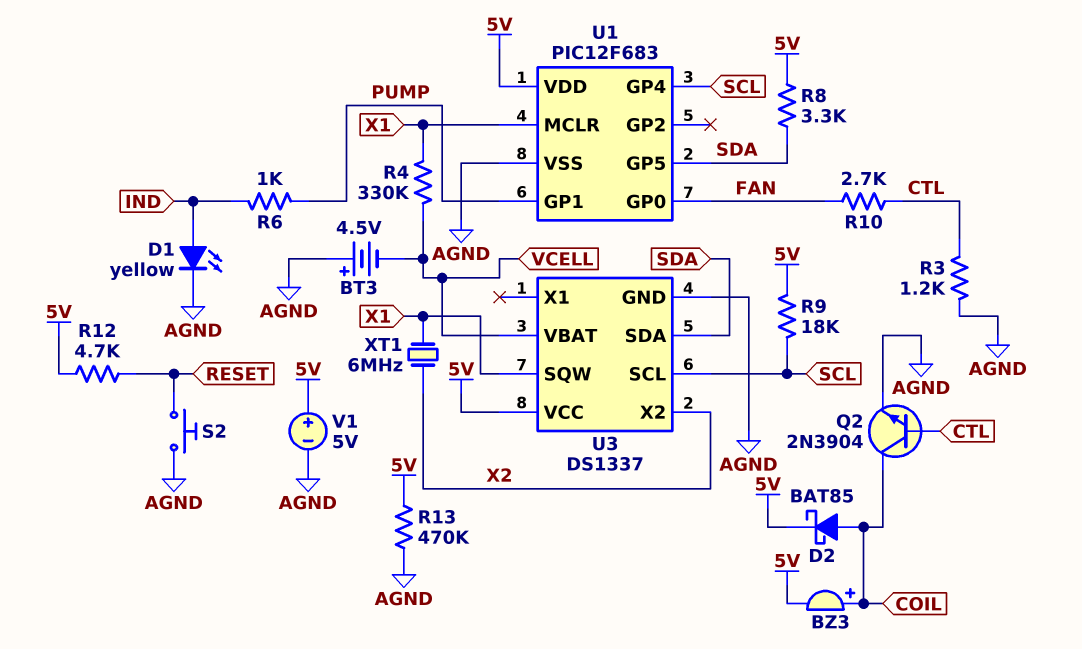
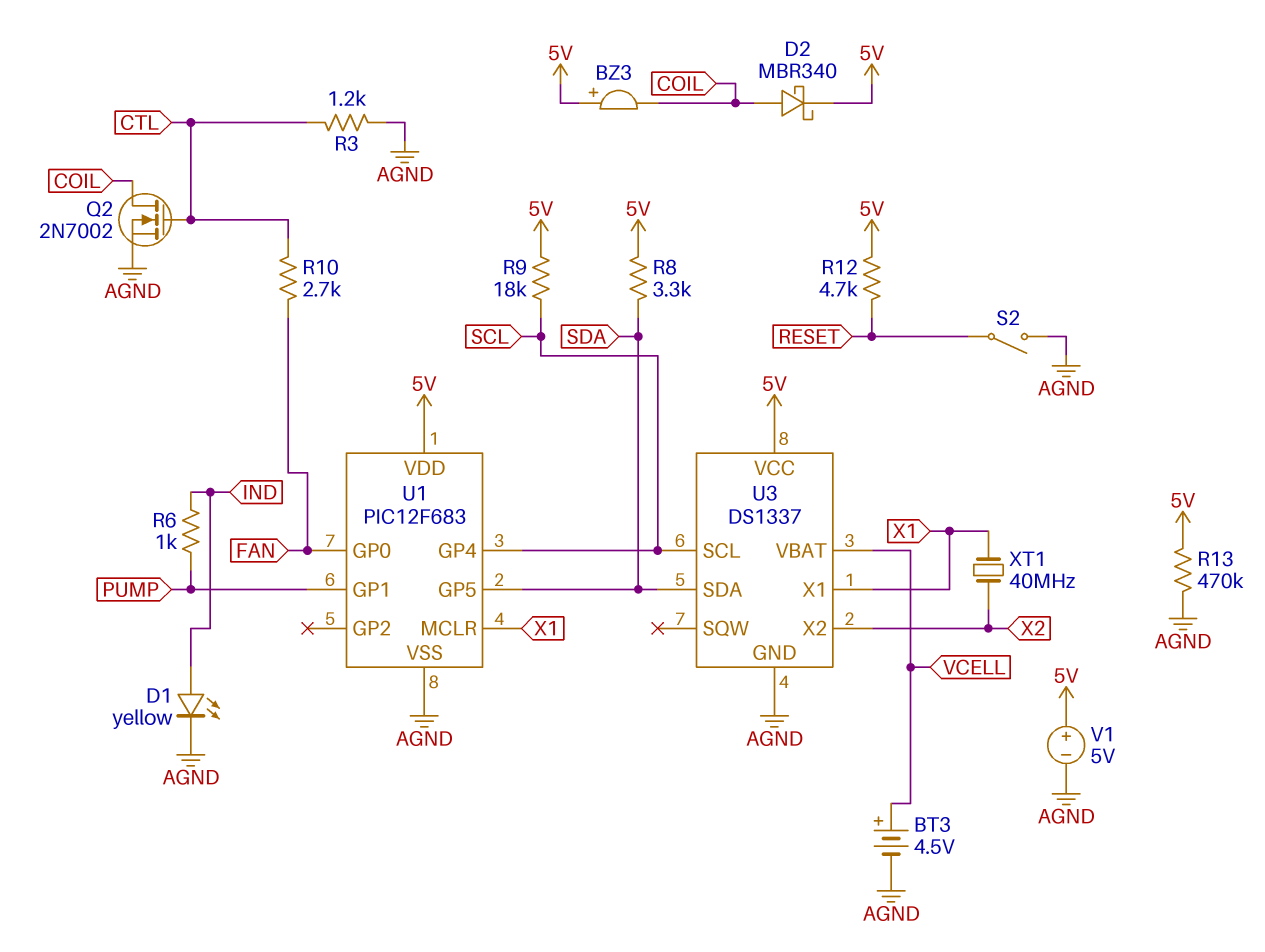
BT3: 4.5V (plus AGND, minus VCELL) -> 4.5V (plus VCELL, minus AGND)
BZ3: buzzer (plus COIL, minus 5V) -> buzzer (plus 5V, minus COIL)
D2: schottky BAT85 (A COIL, K 5V) -> schottky MBR340 (A COIL, K 5V)
Q2: NPN 2N3904 (B CTL, C COIL, E AGND) -> NMOS 2N7002 (G CTL, D COIL, S AGND)
R4: 330k (VCELL, X1) -> none
S2: button (AGND, RESET) -> switch (AGND, RESET)
U3 pin SQW: X1 -> none
U3 pin X1: none -> X1
XT1: 6MHz (X1, X2) -> 40MHz (X1, X2)

